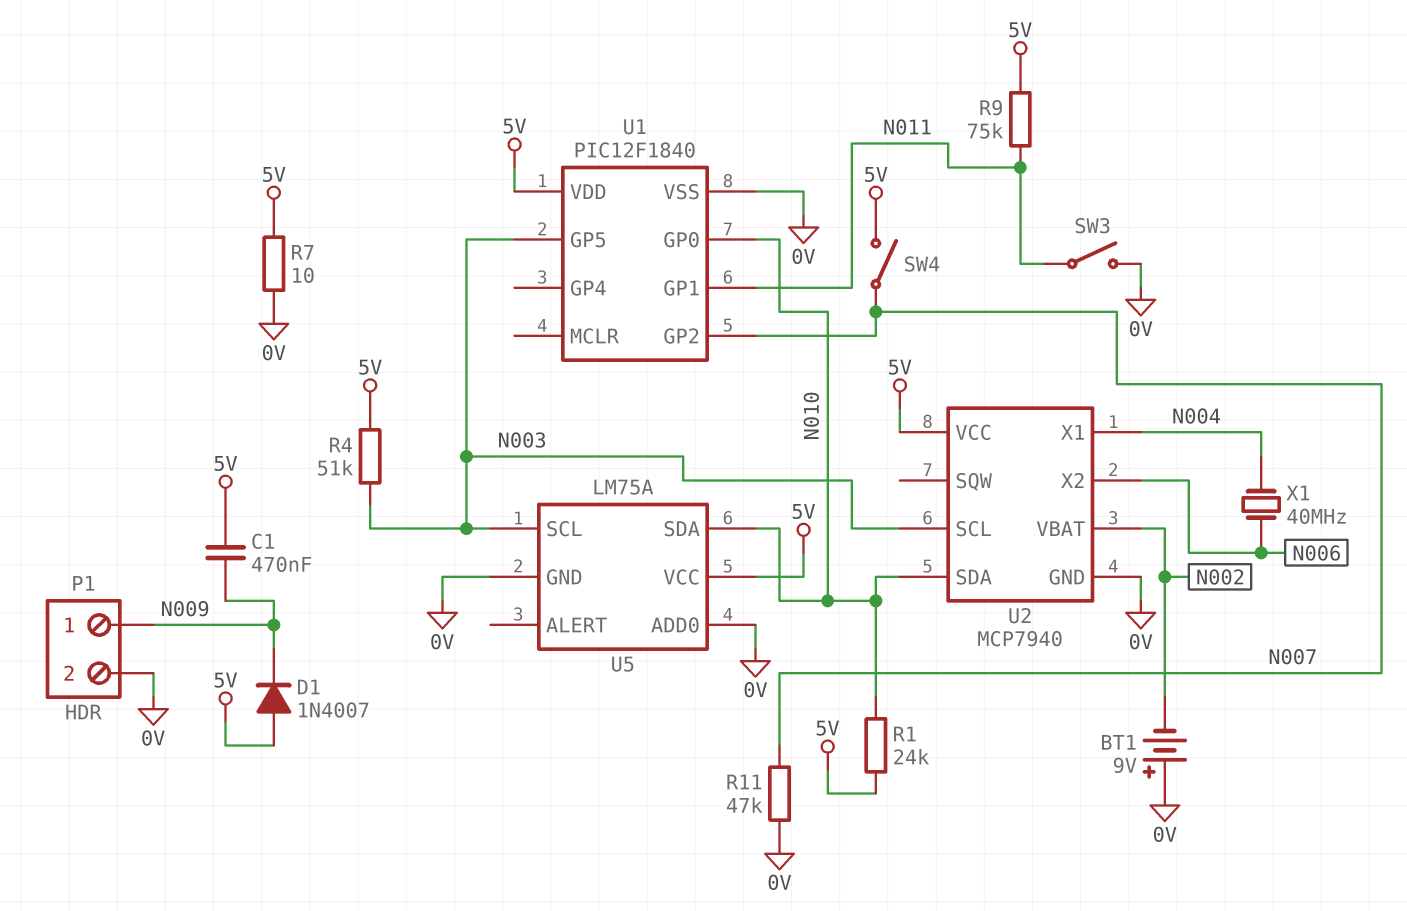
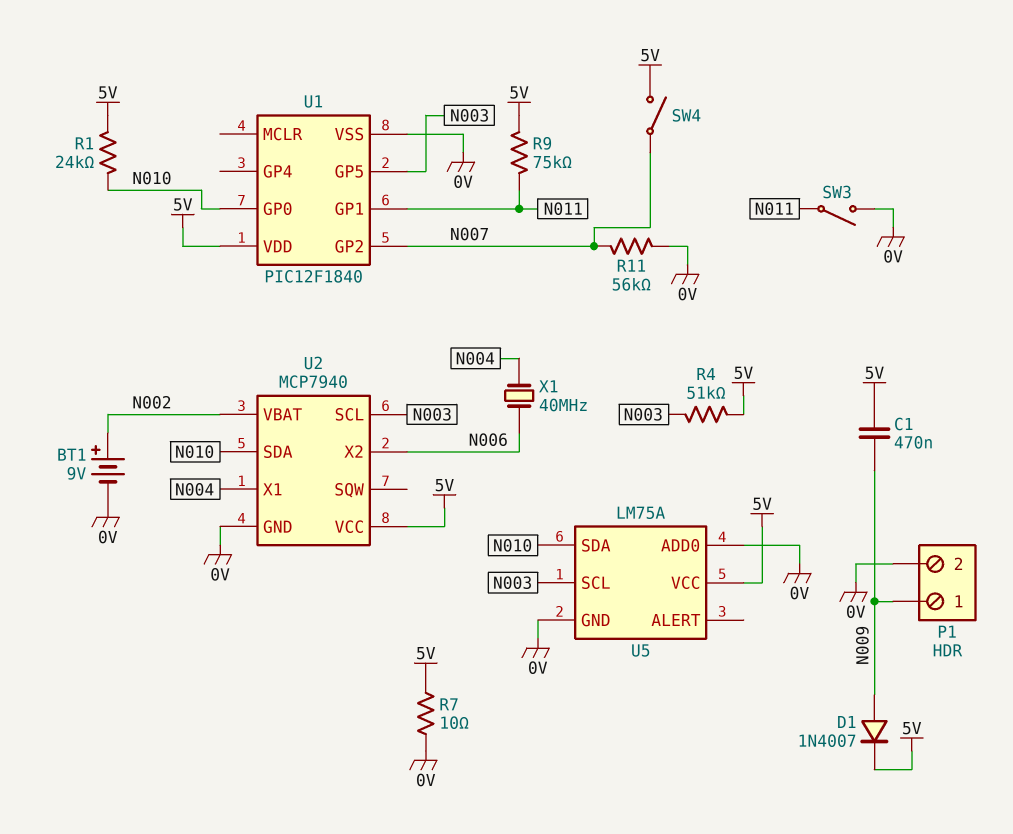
BT1: 9V (plus 0V, minus N002) -> 9V (plus N002, minus 0V)
D1: diode 1N4007 (A 5V, K N009) -> diode 1N4007 (A N009, K 5V)
R11: 47k (0V, N007) -> 56k (0V, N007)

